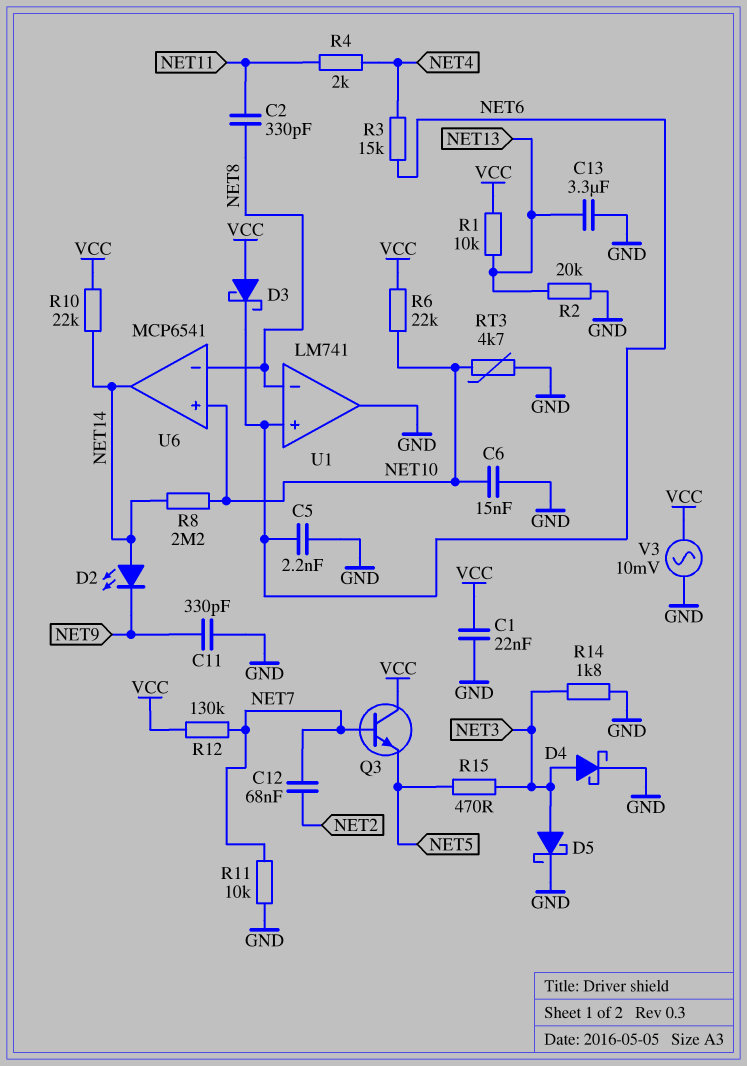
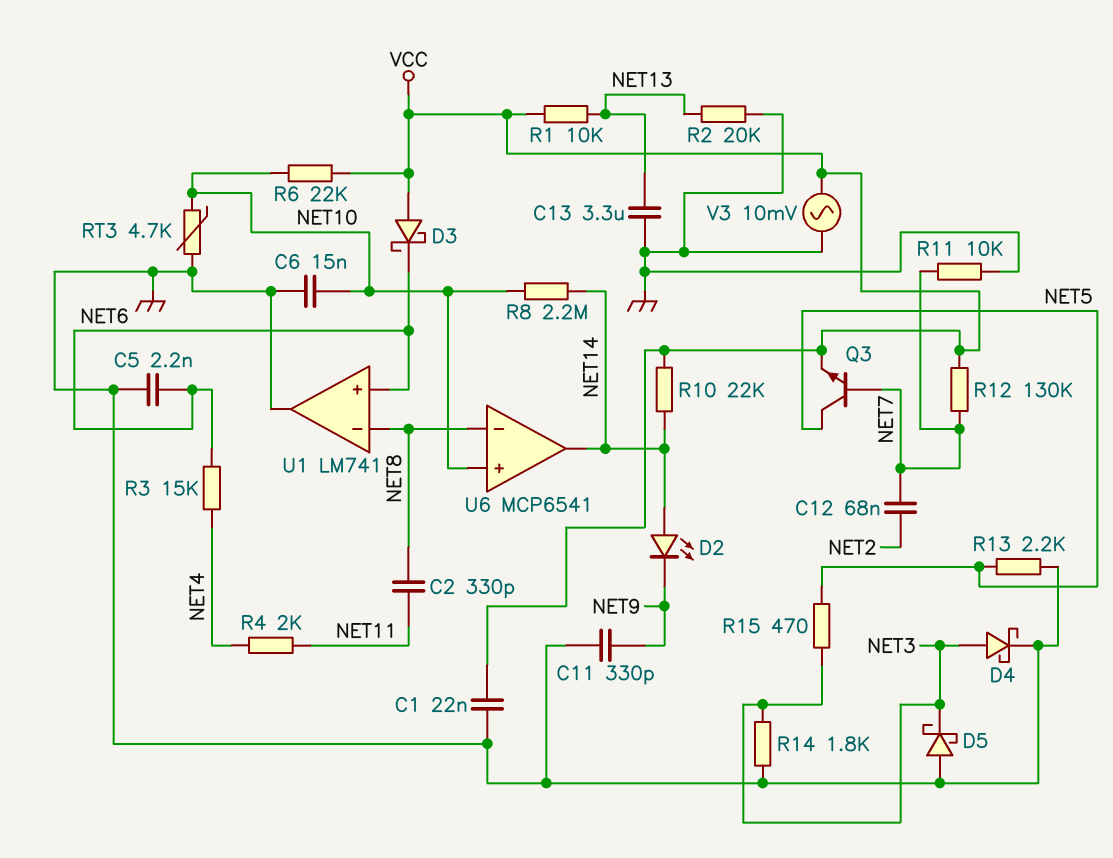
D5: schottky (A NET3, K GND) -> schottky (A GND, K NET3)
Q3: NPN (B NET7, C VCC, E NET5) -> NPN (B NET7, C NET5, E VCC)
R13: none -> 2.2k (GND, NET5)

